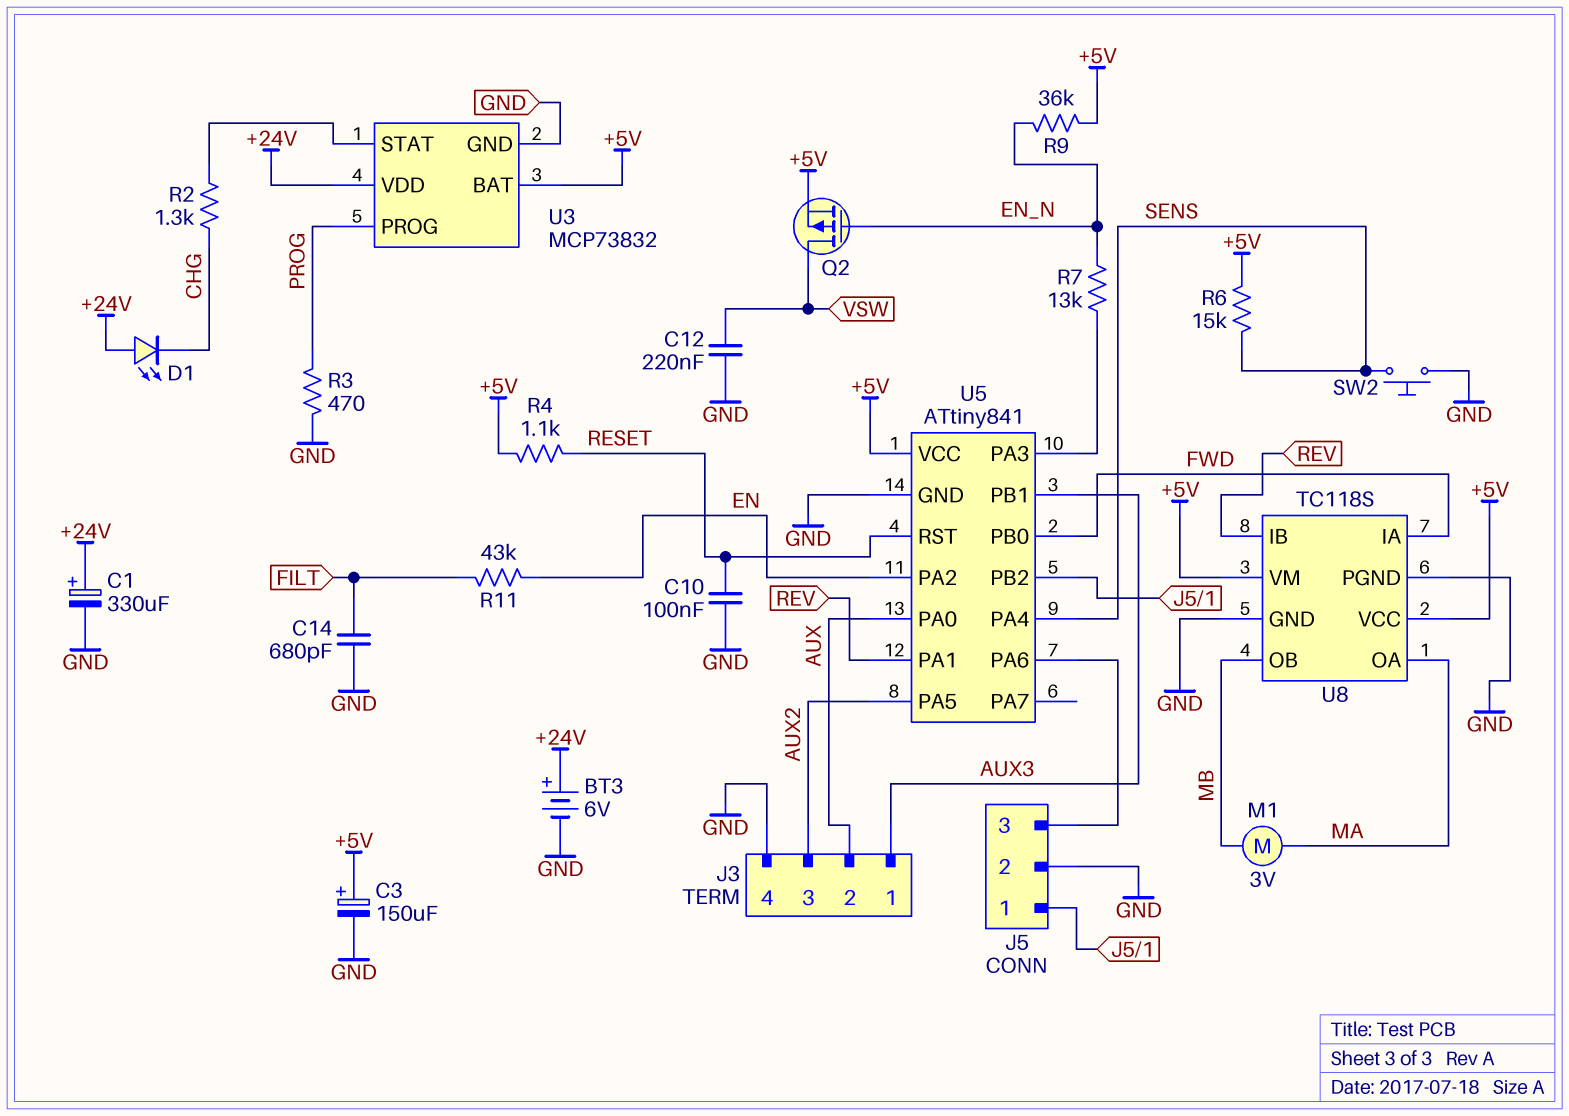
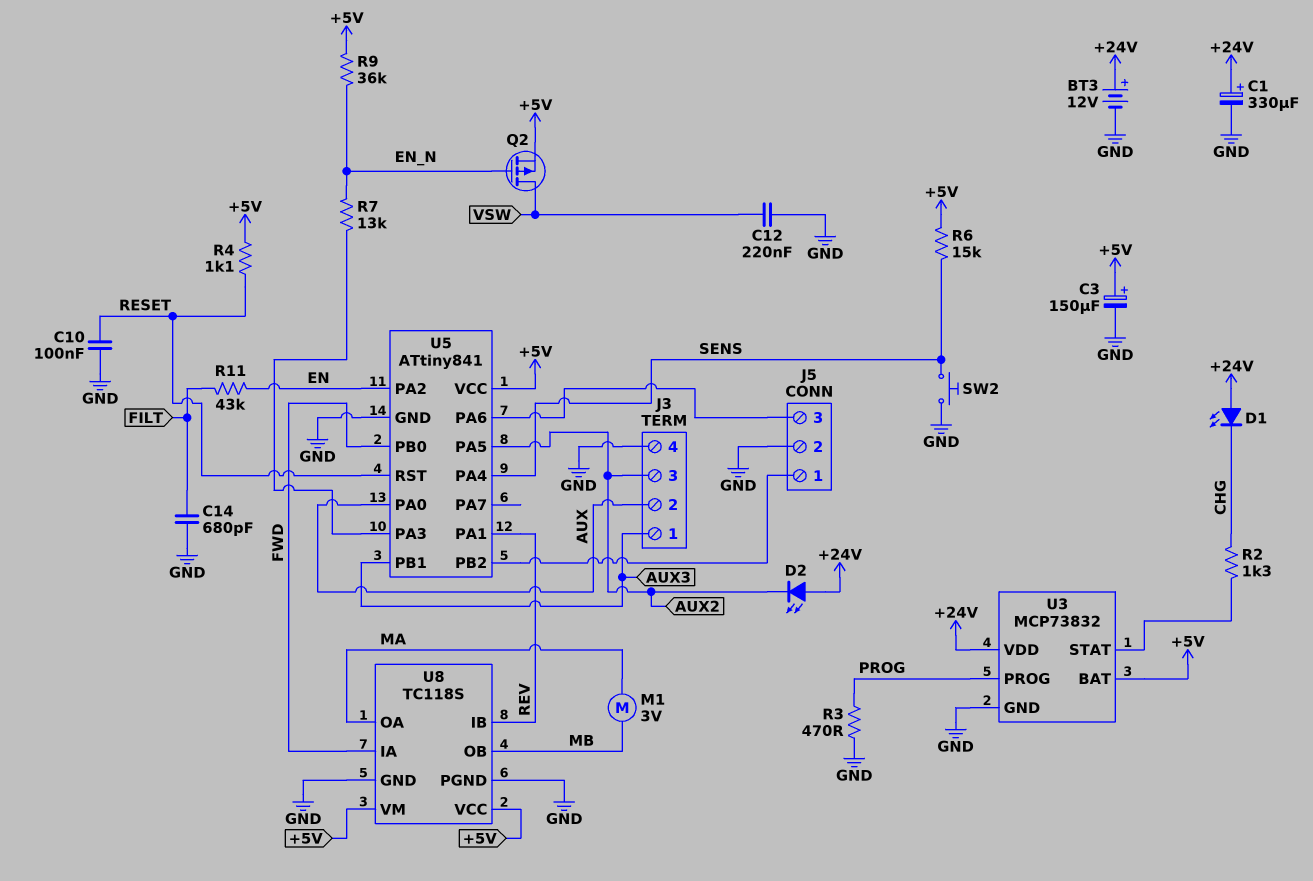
BT3: 6V (plus +24V, minus GND) -> 12V (plus +24V, minus GND)
D2: none -> LED (A +24V, K AUX2)

